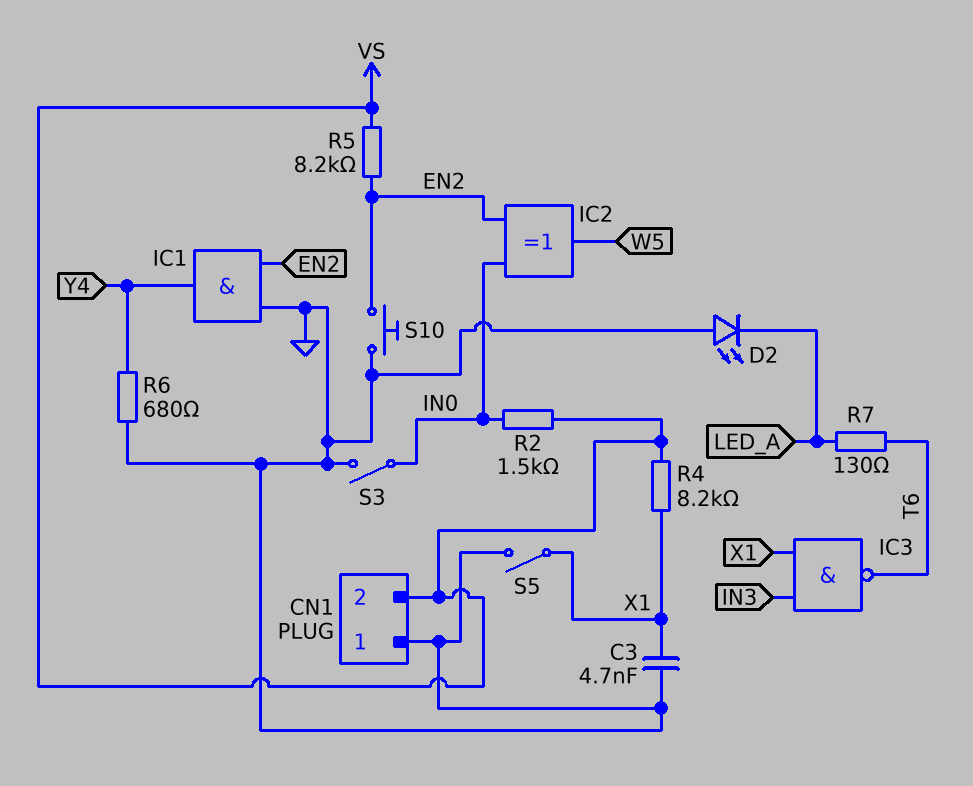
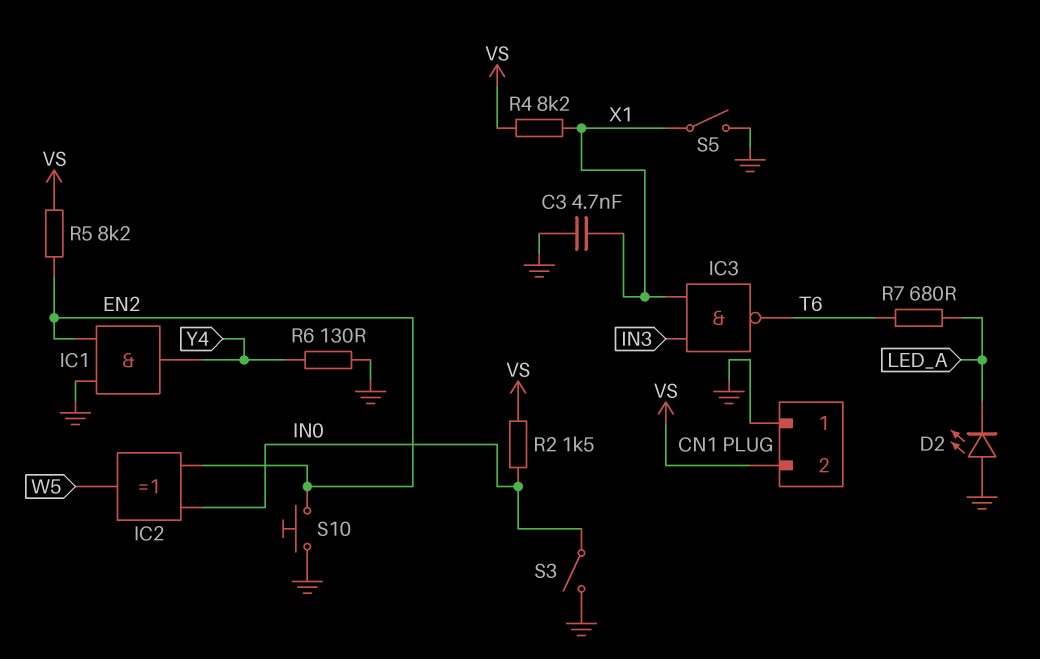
R6: 680 (GND, Y4) -> 130 (GND, Y4)
R7: 130 (LED_A, T6) -> 680 (LED_A, T6)

